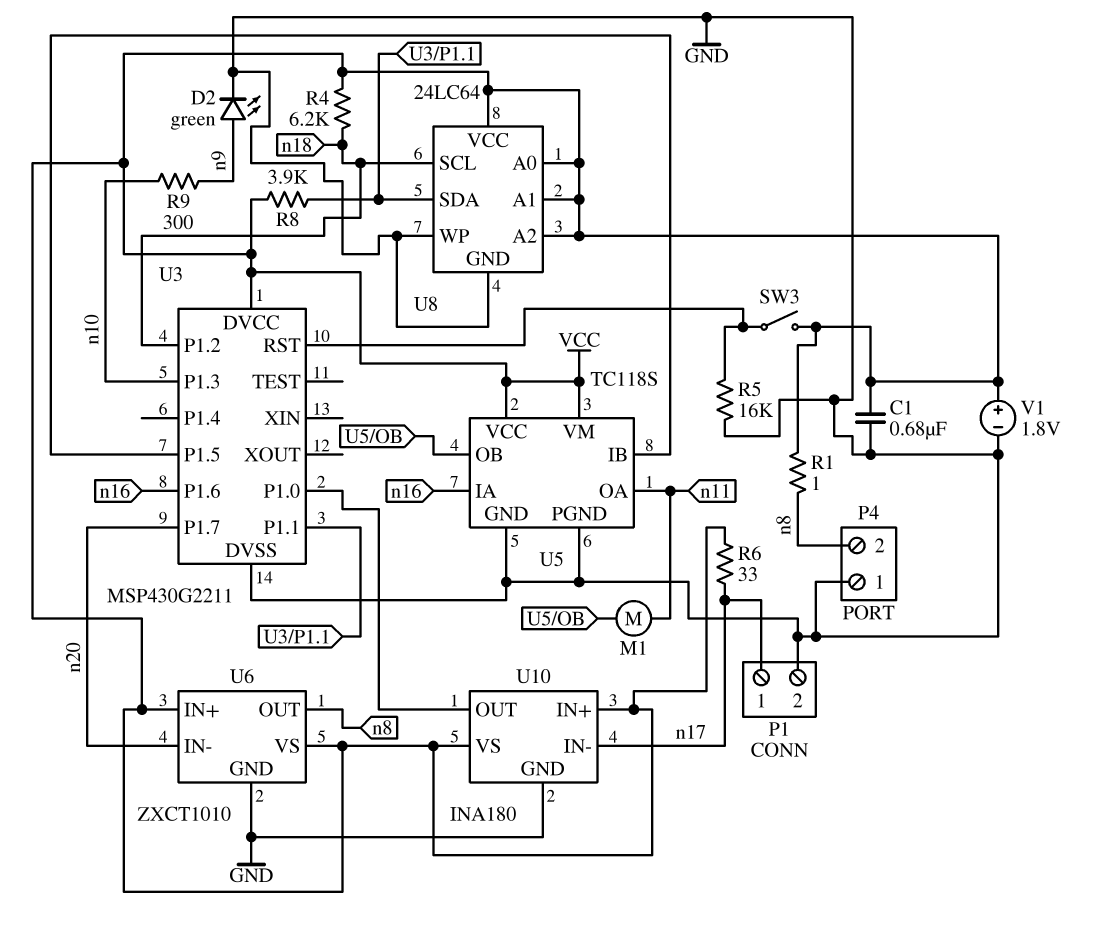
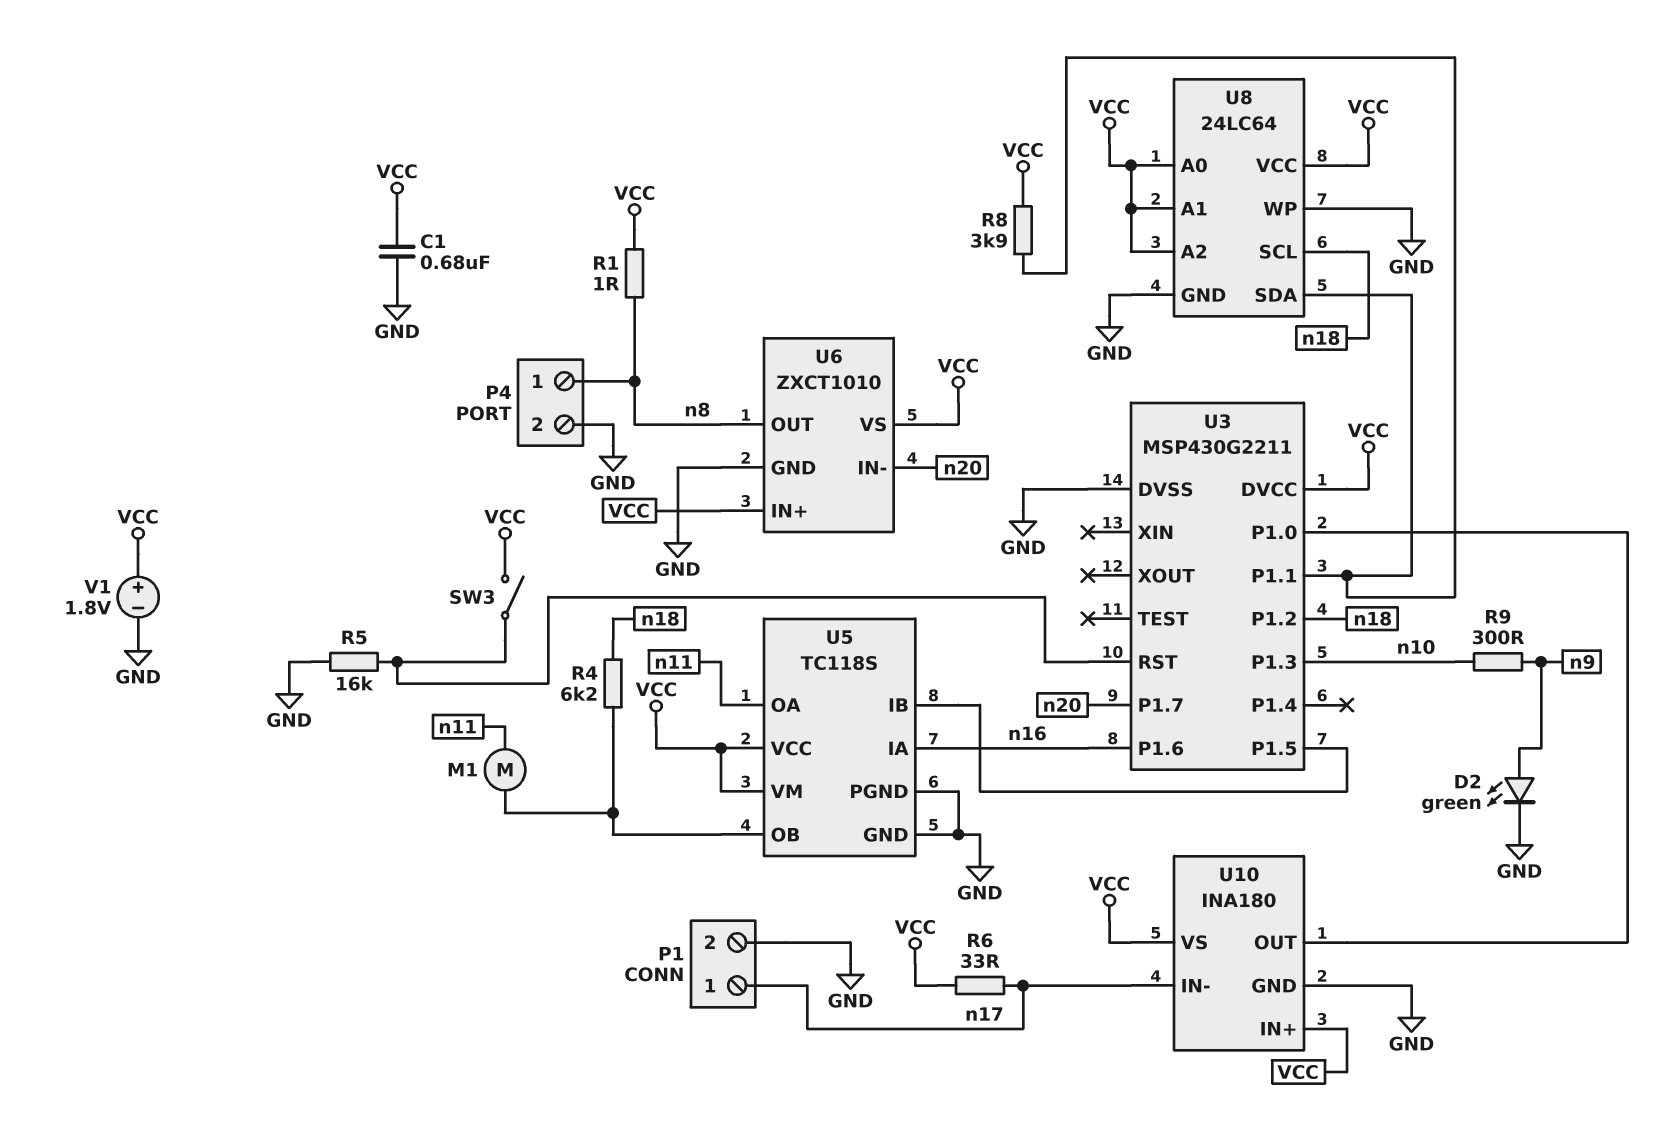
P4 pin 1: GND -> n8
P4 pin 2: n8 -> GND
R4: 6.2k (VCC, n18) -> 6.2k (U5/OB, n18)

